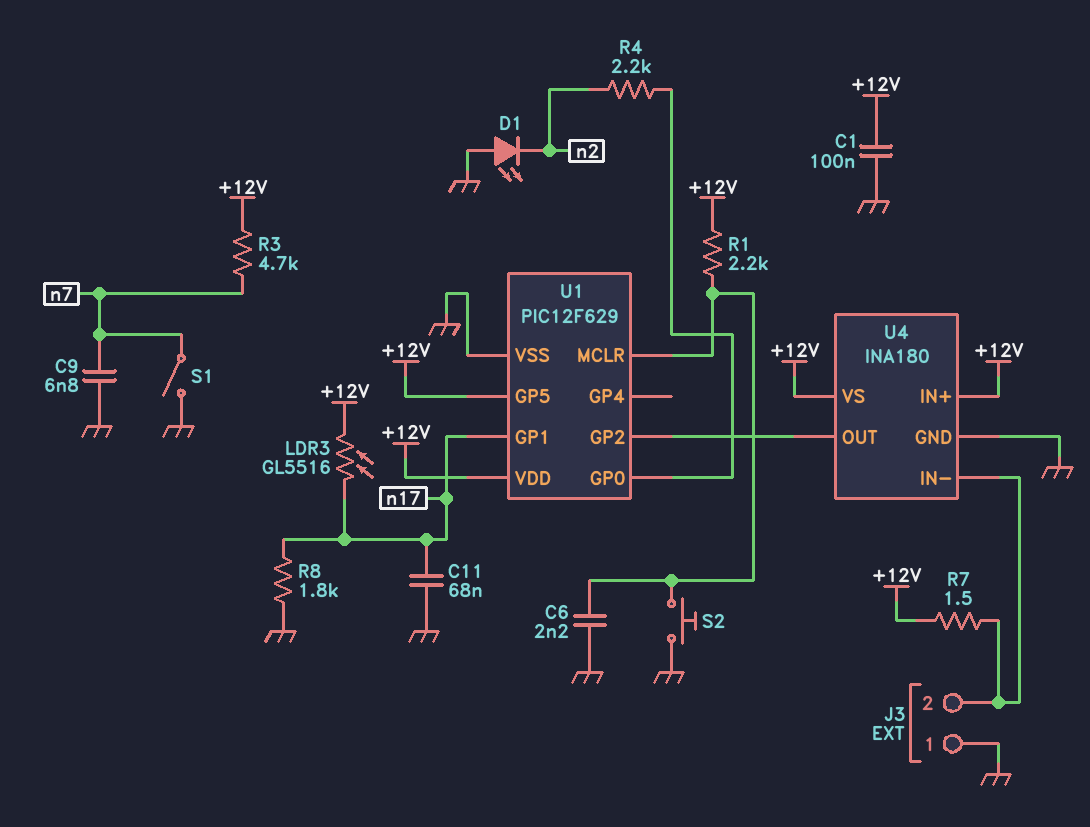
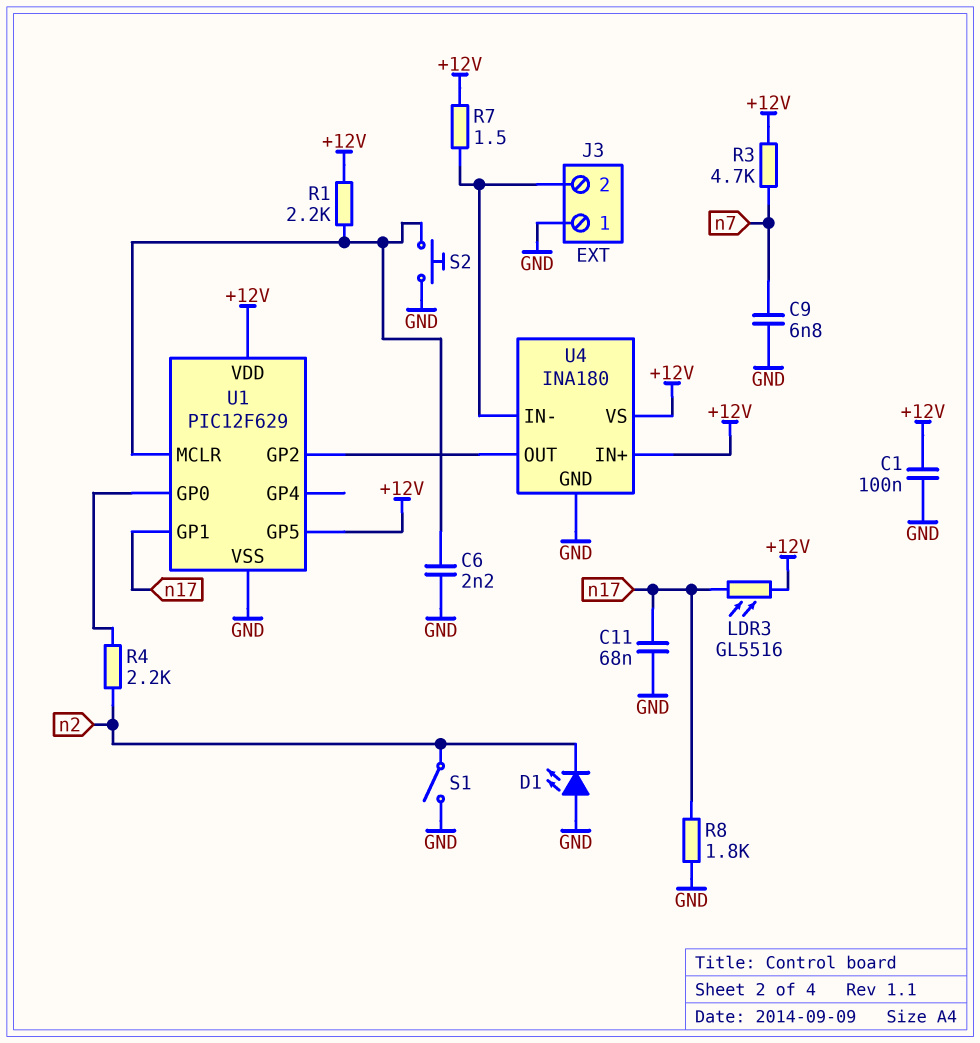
S1: switch (GND, n7) -> switch (GND, n2)

